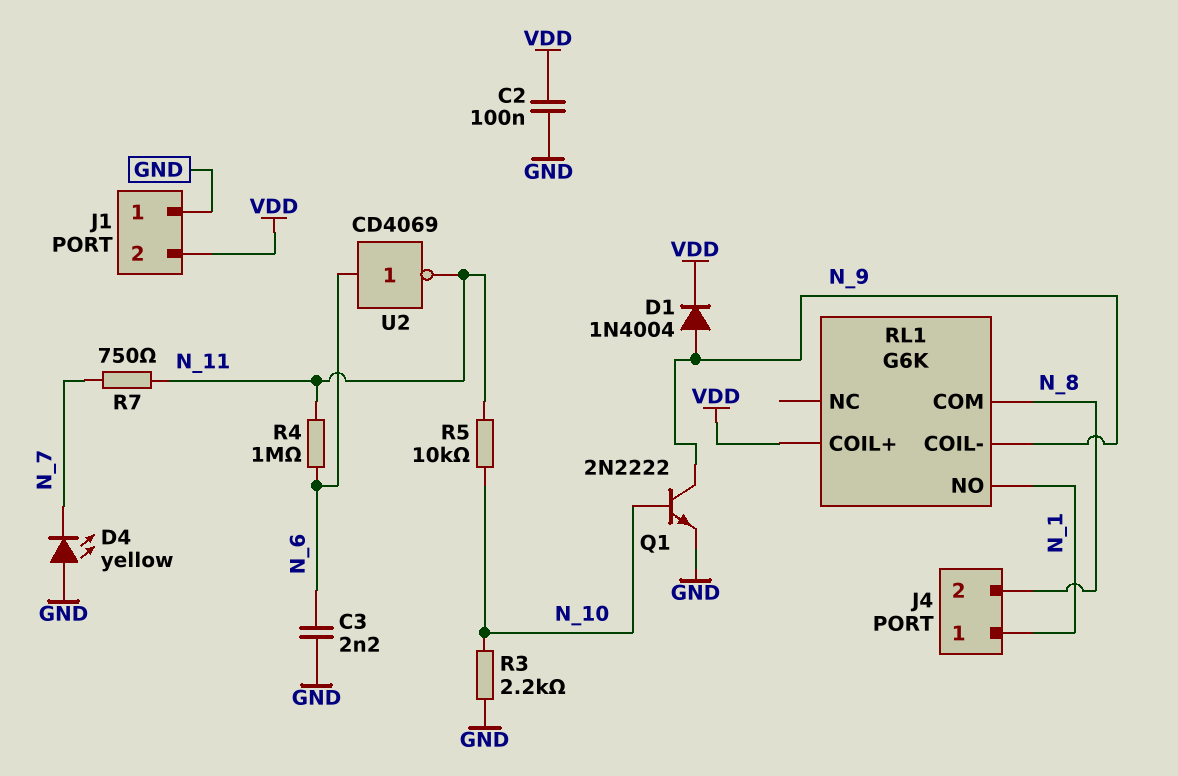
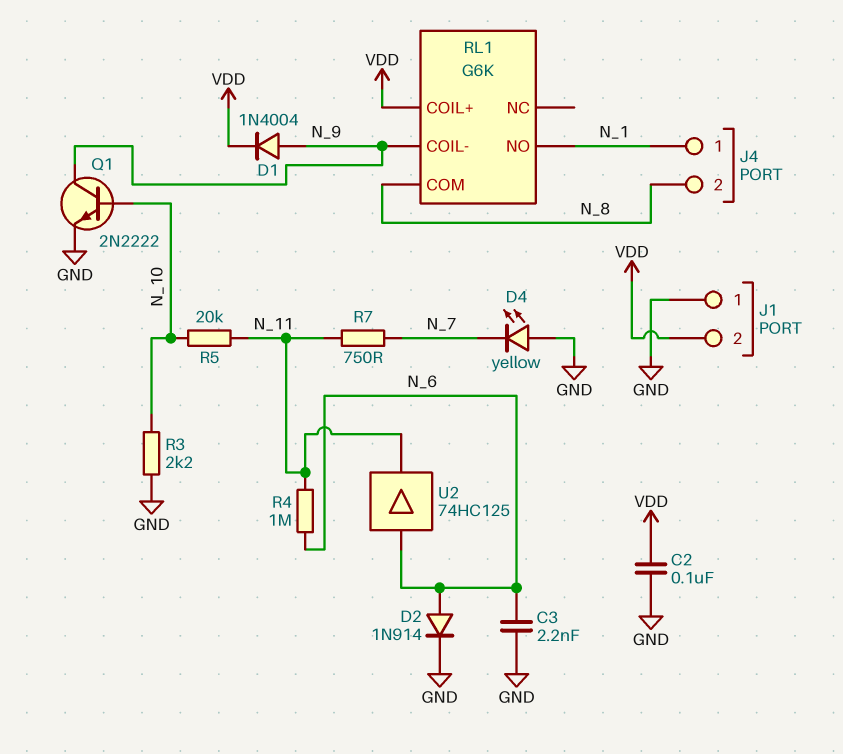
D2: none -> diode 1N914 (A N_6, K GND)
R5: 10k (N_10, N_11) -> 20k (N_10, N_11)
U2: NOT CD4069 (in N_6, out N_11) -> buffer 74HC125 (in N_6, out N_11)

